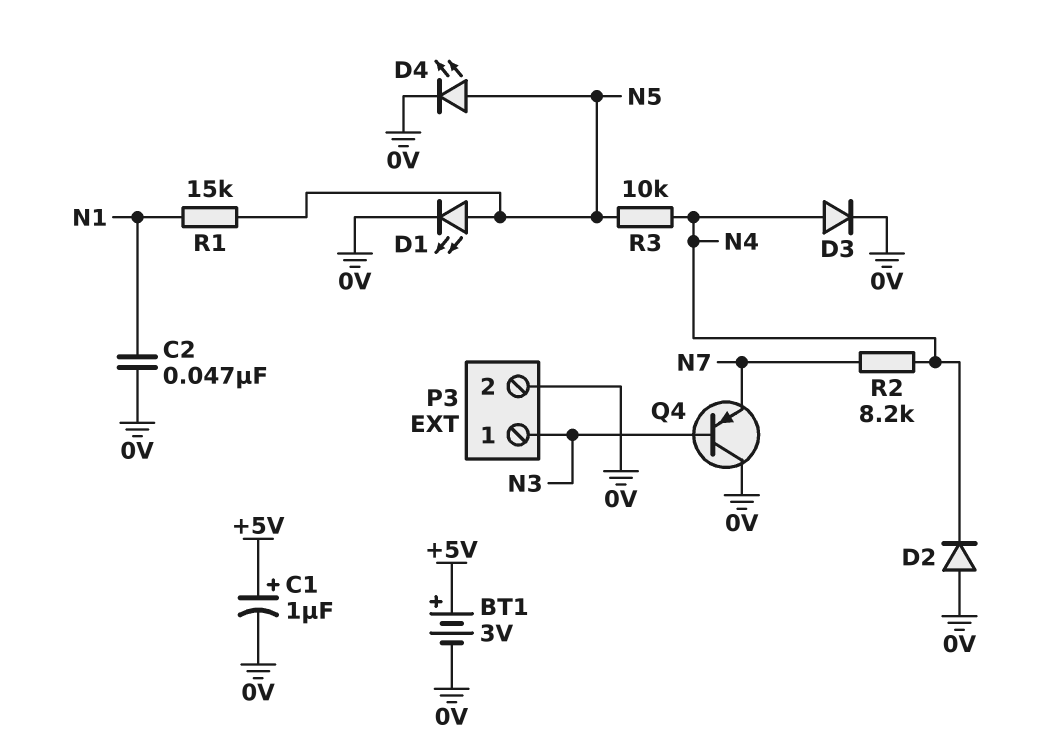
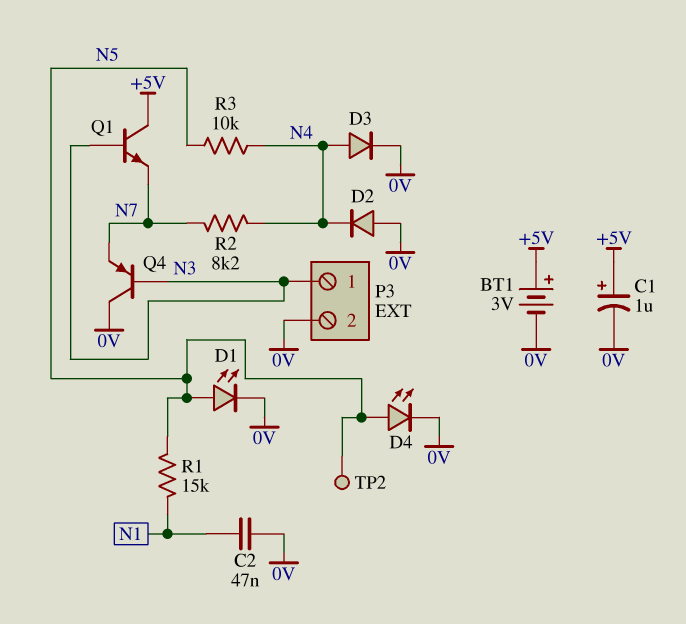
Q1: none -> NPN (B N3, C +5V, E N7)
TP2: none -> test point (N5)

